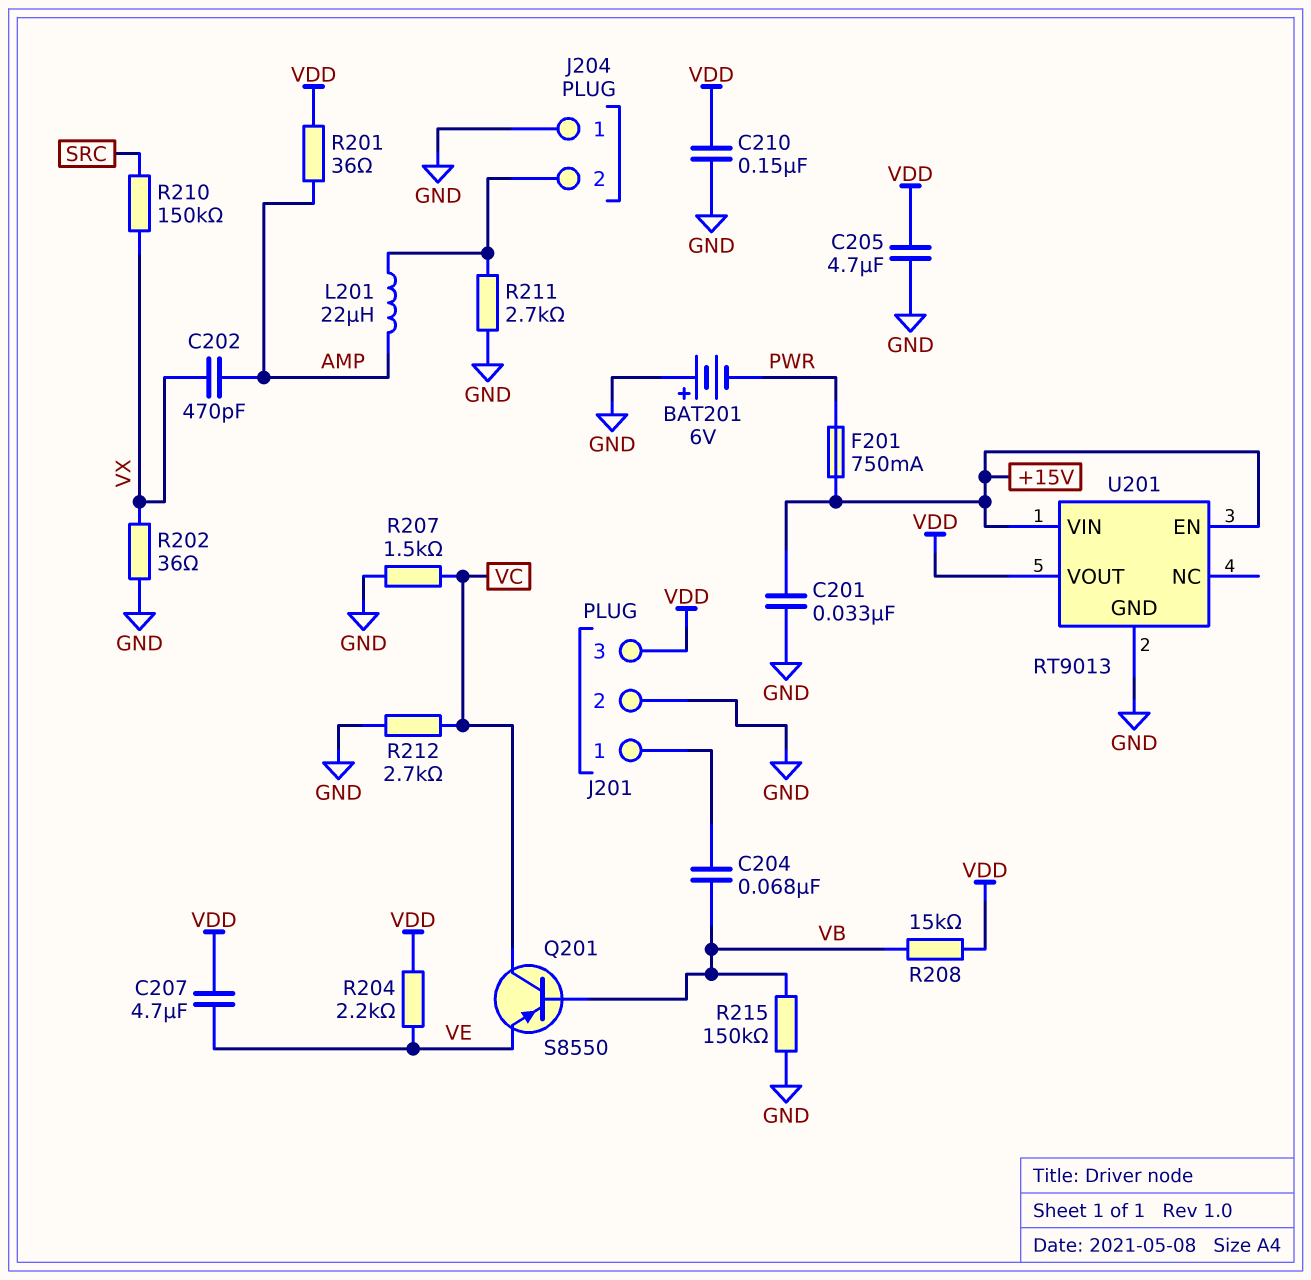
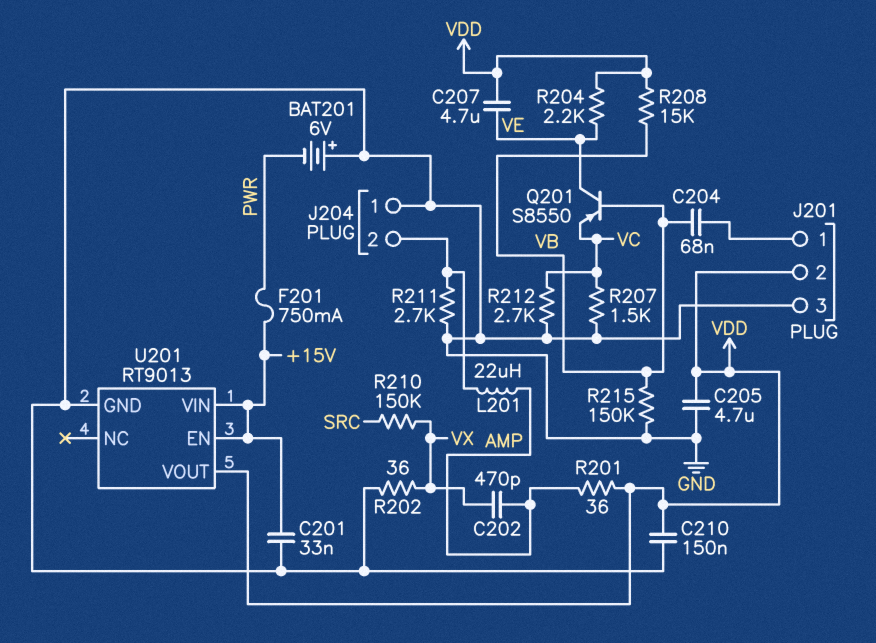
J201 pin 2: GND -> VDD
J201 pin 3: VDD -> GND
Q201: PNP S8550 (B VB, C VC, E VE) -> PNP S8550 (B VB, C VE, E VC)

